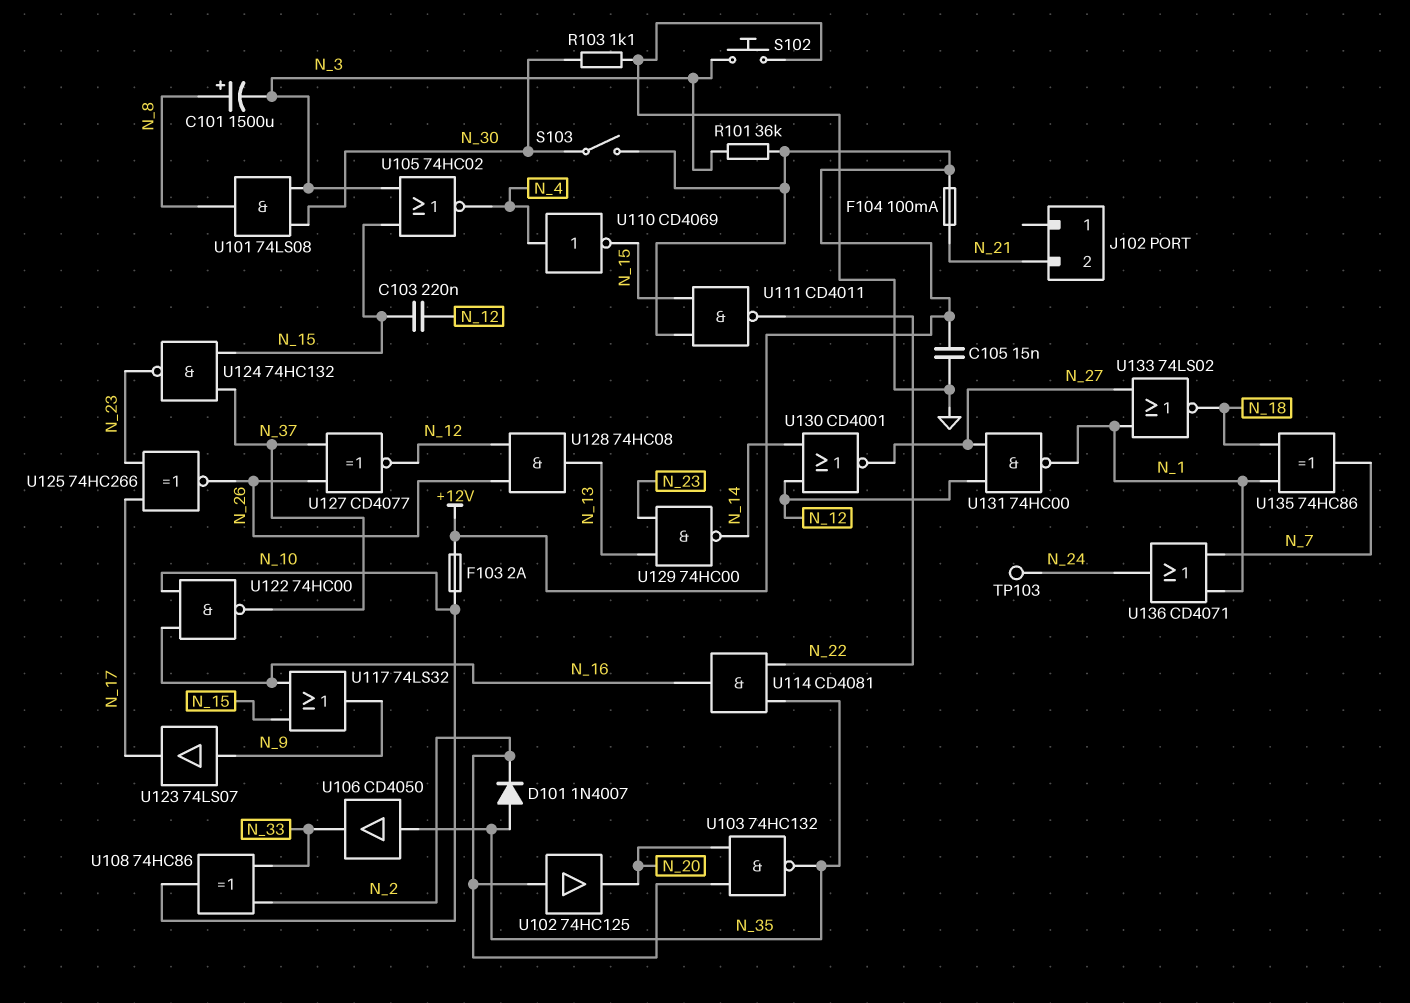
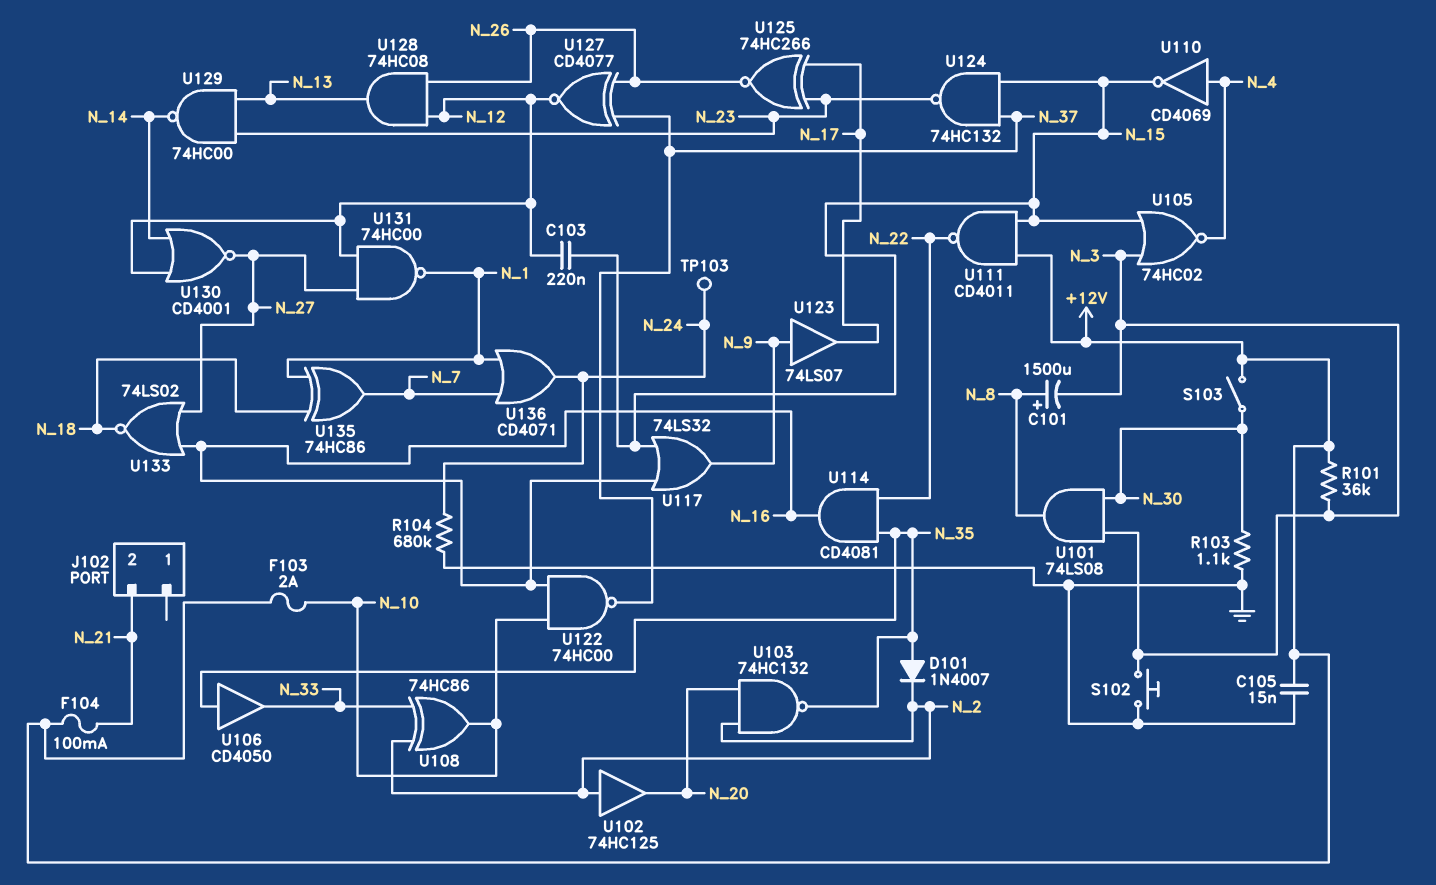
R104: none -> 680k (GND, N_24)
U133: NOR 74LS02 (in N_1, in N_27, out N_18) -> NOR 74LS02 (in N_16, in N_27, out N_18)

